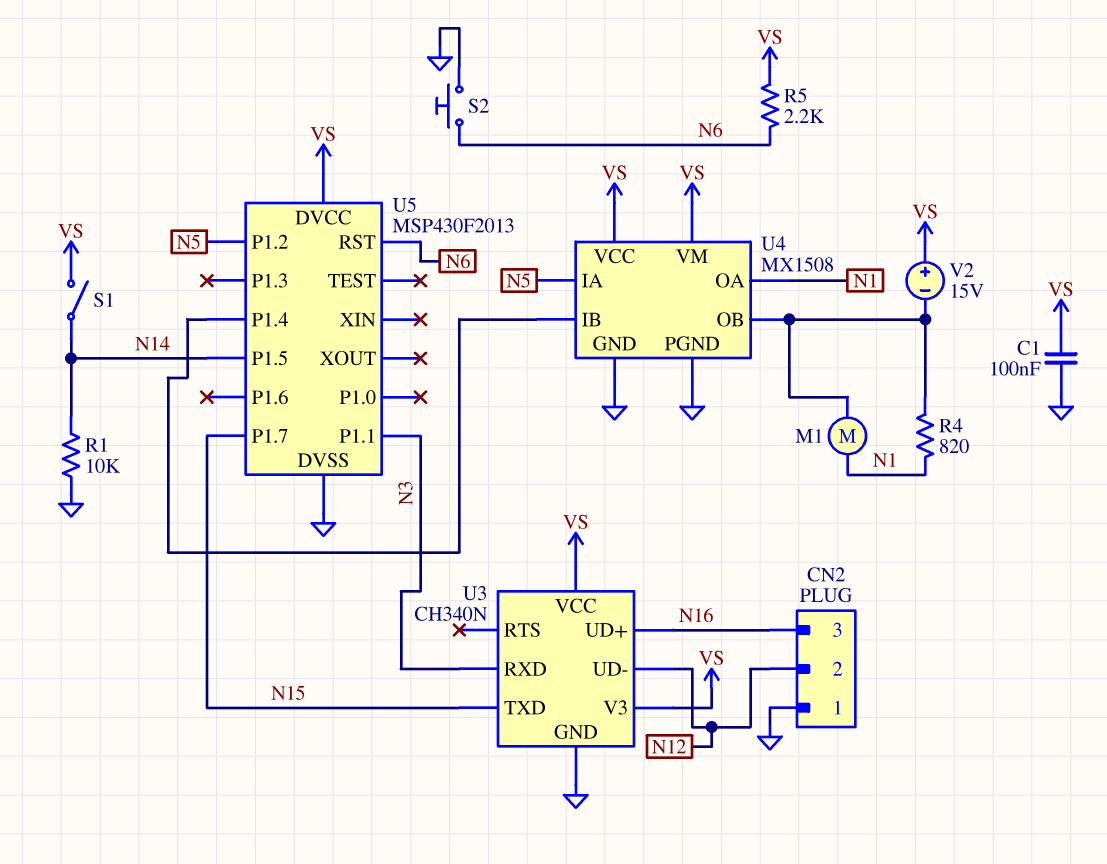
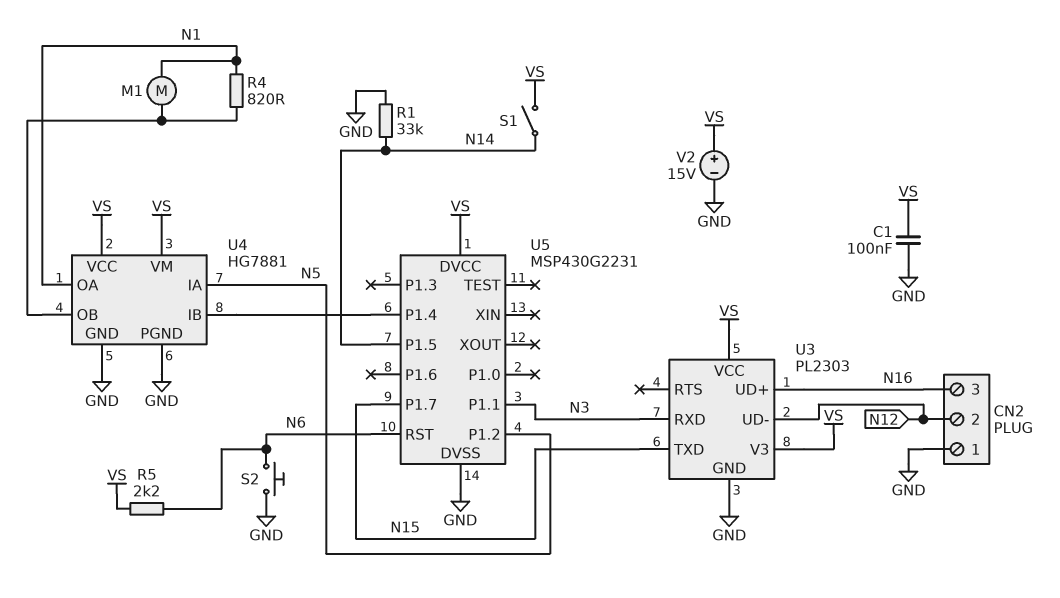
R1: 10k (GND, N14) -> 33k (GND, N14)
U3: CH340N -> PL2303
U4: MX1508 -> HG7881
U5: MSP430F2013 -> MSP430G2231
V2: 15V (plus VS, minus U4/OB) -> 15V (plus VS, minus GND)

